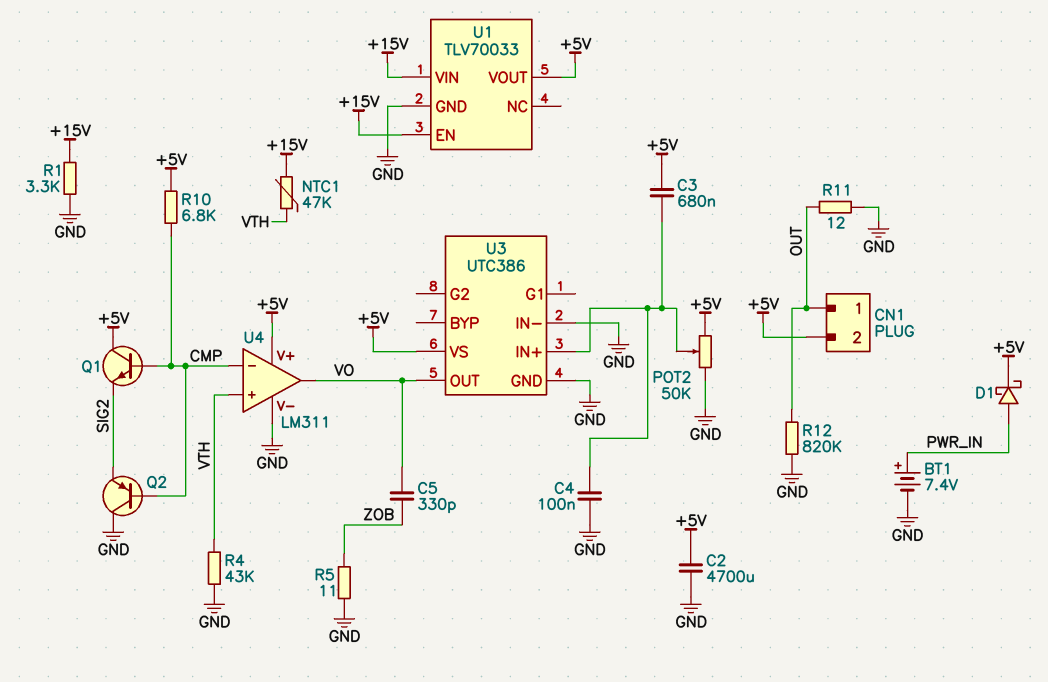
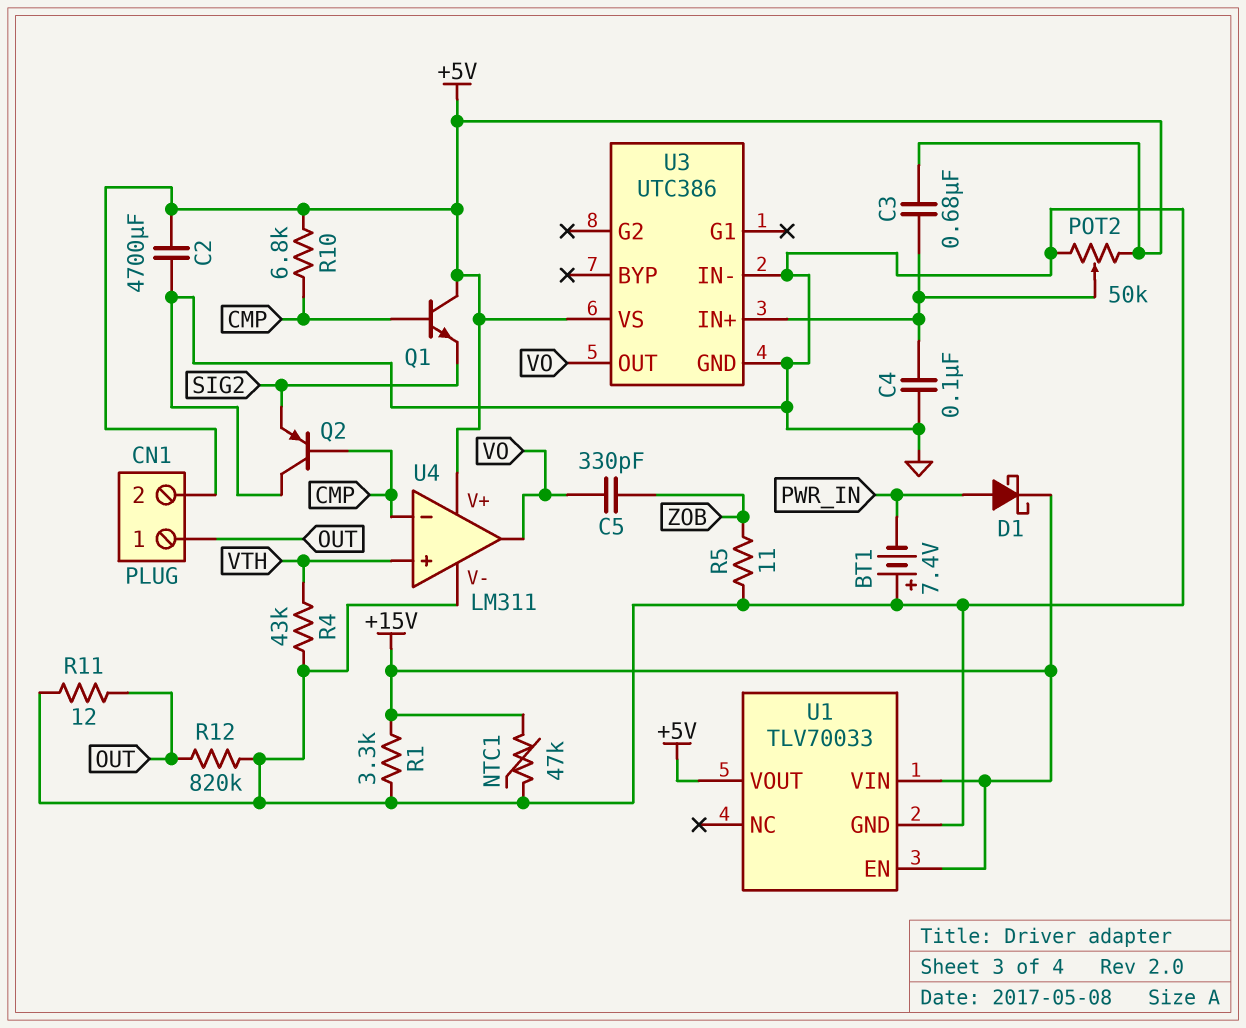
BT1: 7.4V (plus PWR_IN, minus GND) -> 7.4V (plus GND, minus PWR_IN)
D1: schottky (A PWR_IN, K +5V) -> schottky (A PWR_IN, K +15V)
NTC1: 47k (+15V, VTH) -> 47k (+15V, GND)

